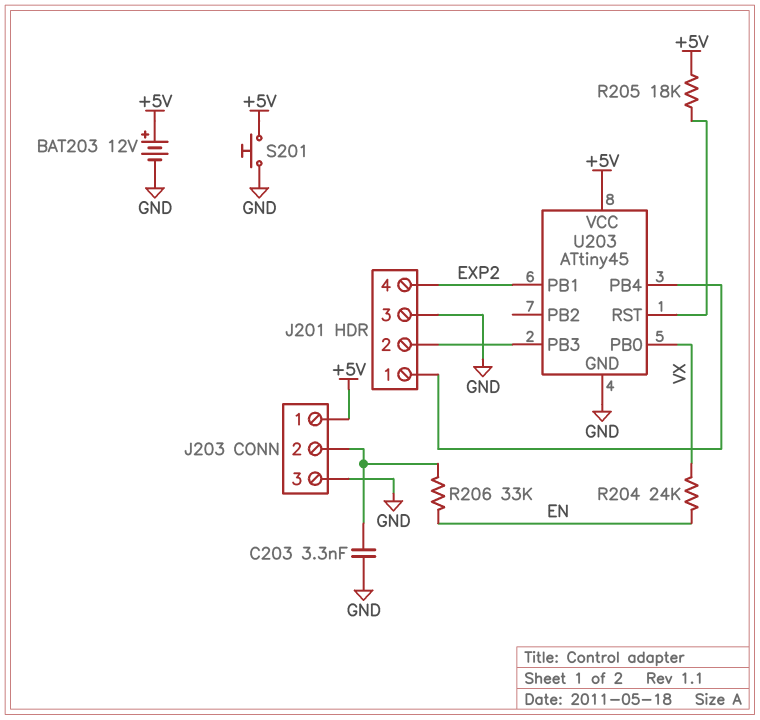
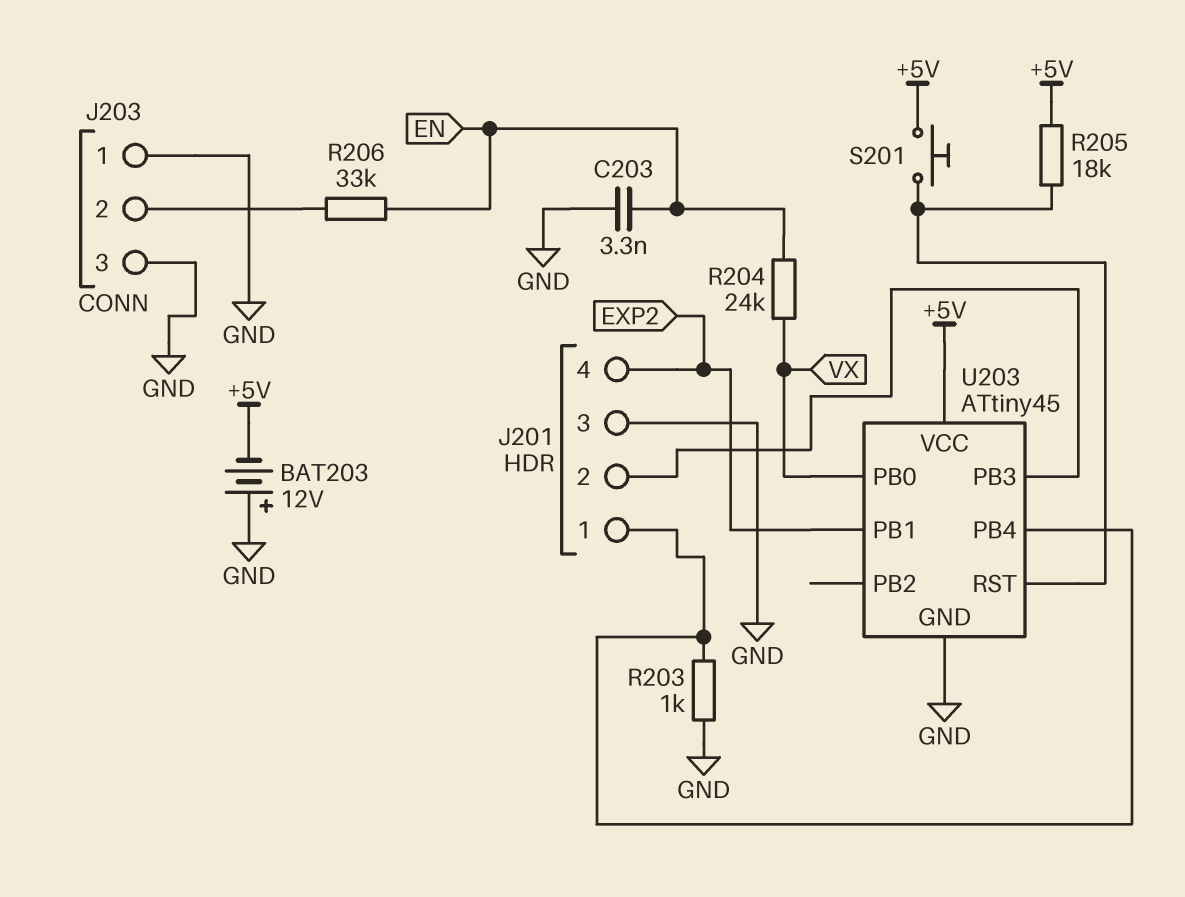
BAT203: 12V (plus +5V, minus GND) -> 12V (plus GND, minus +5V)
C203: 3.3nF (GND, J203/2) -> 3.3nF (EN, GND)
J203 pin 1: +5V -> GND
R203: none -> 1k (GND, J201/1)
S201: button (+5V, GND) -> button (+5V, U203/RST)

